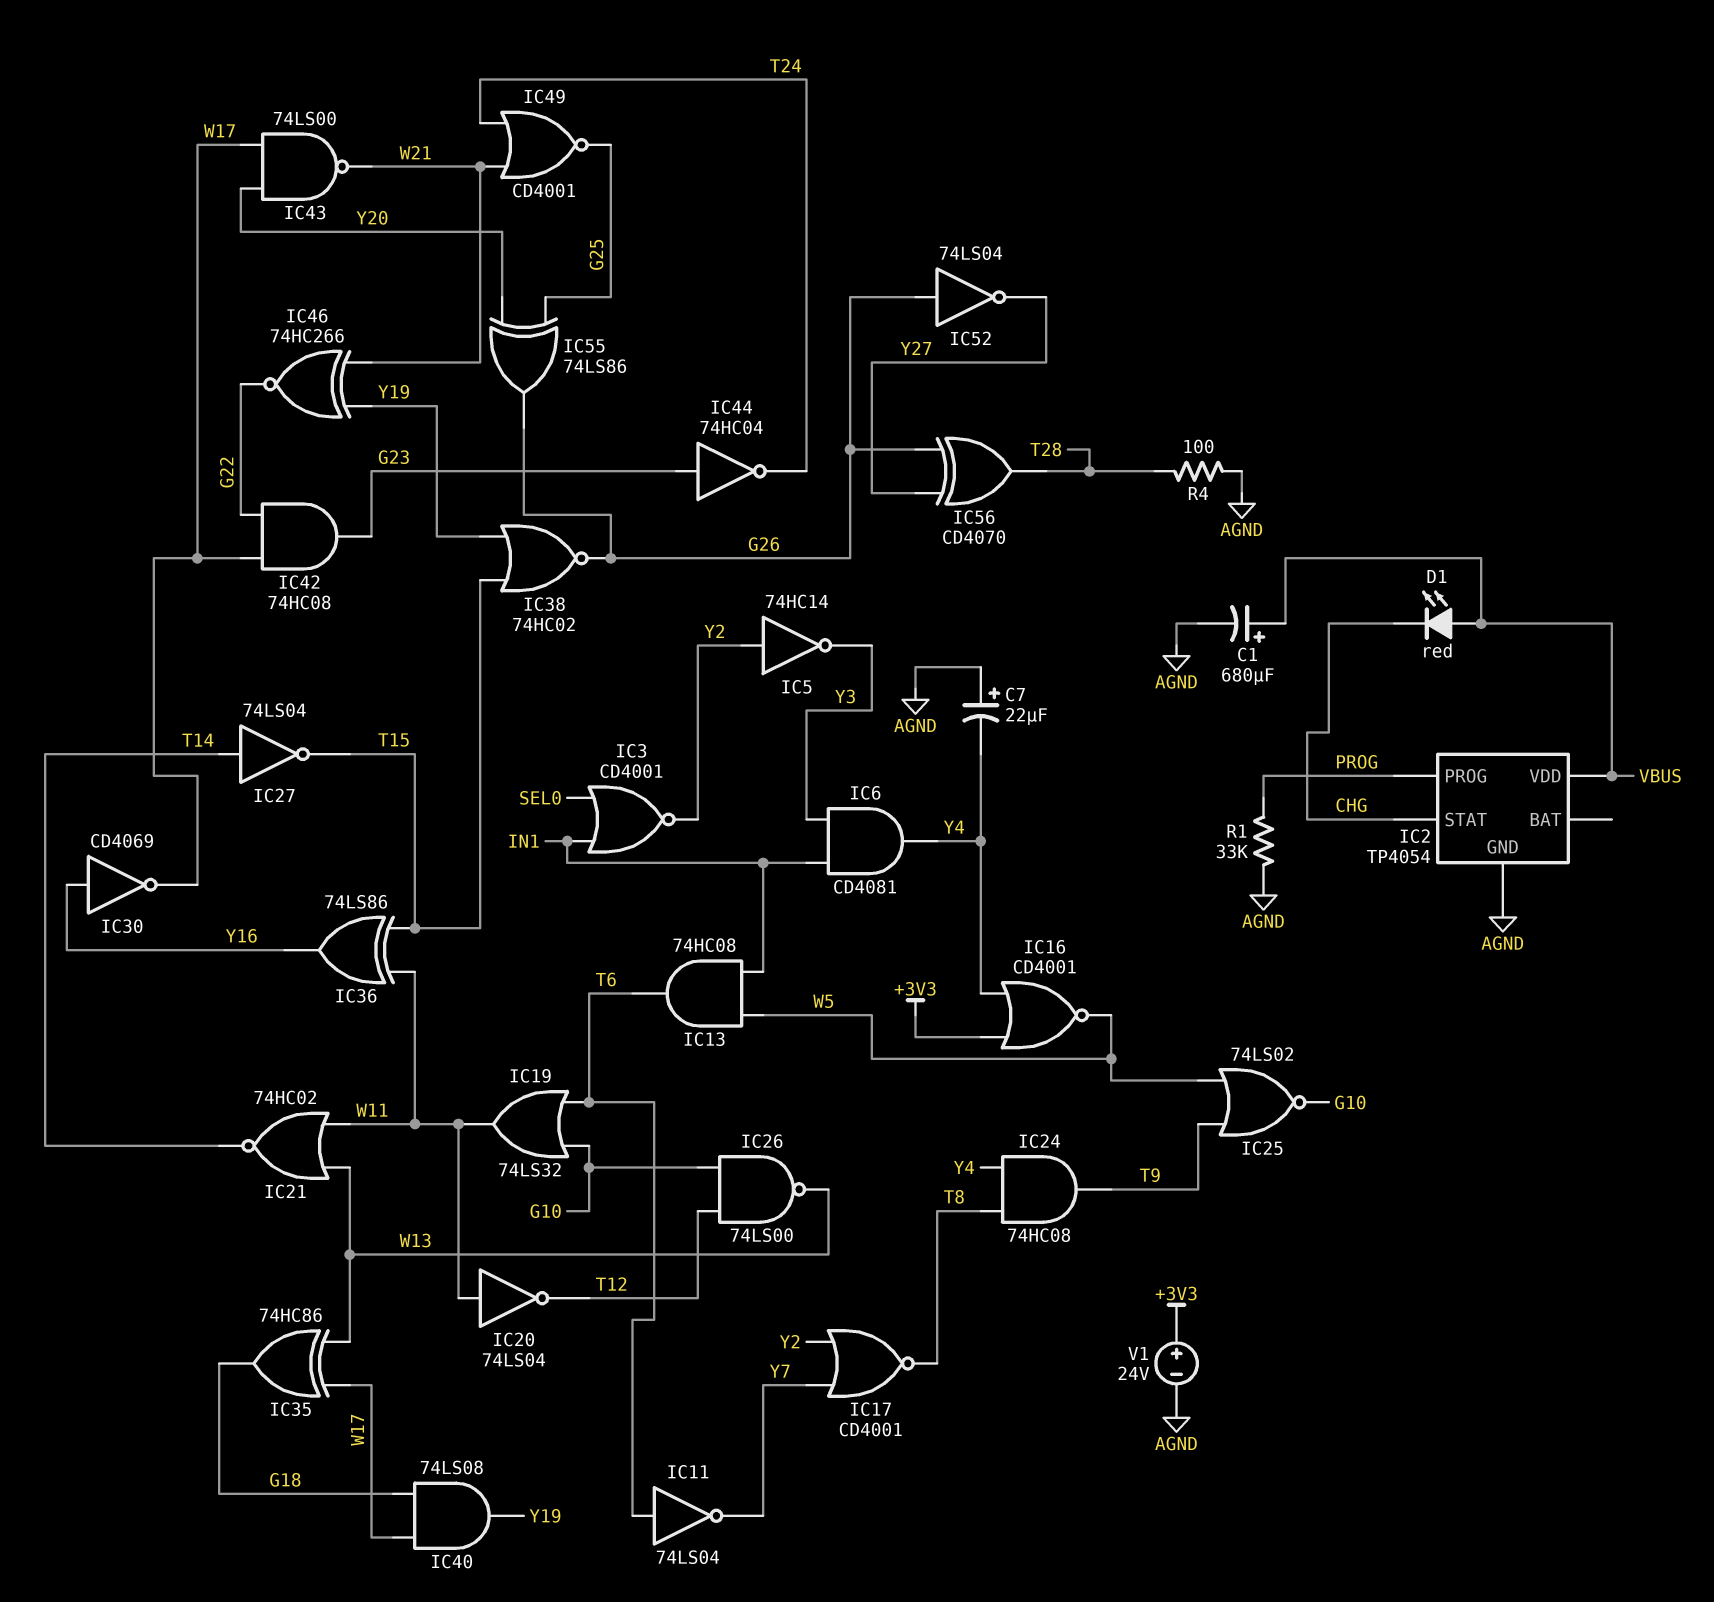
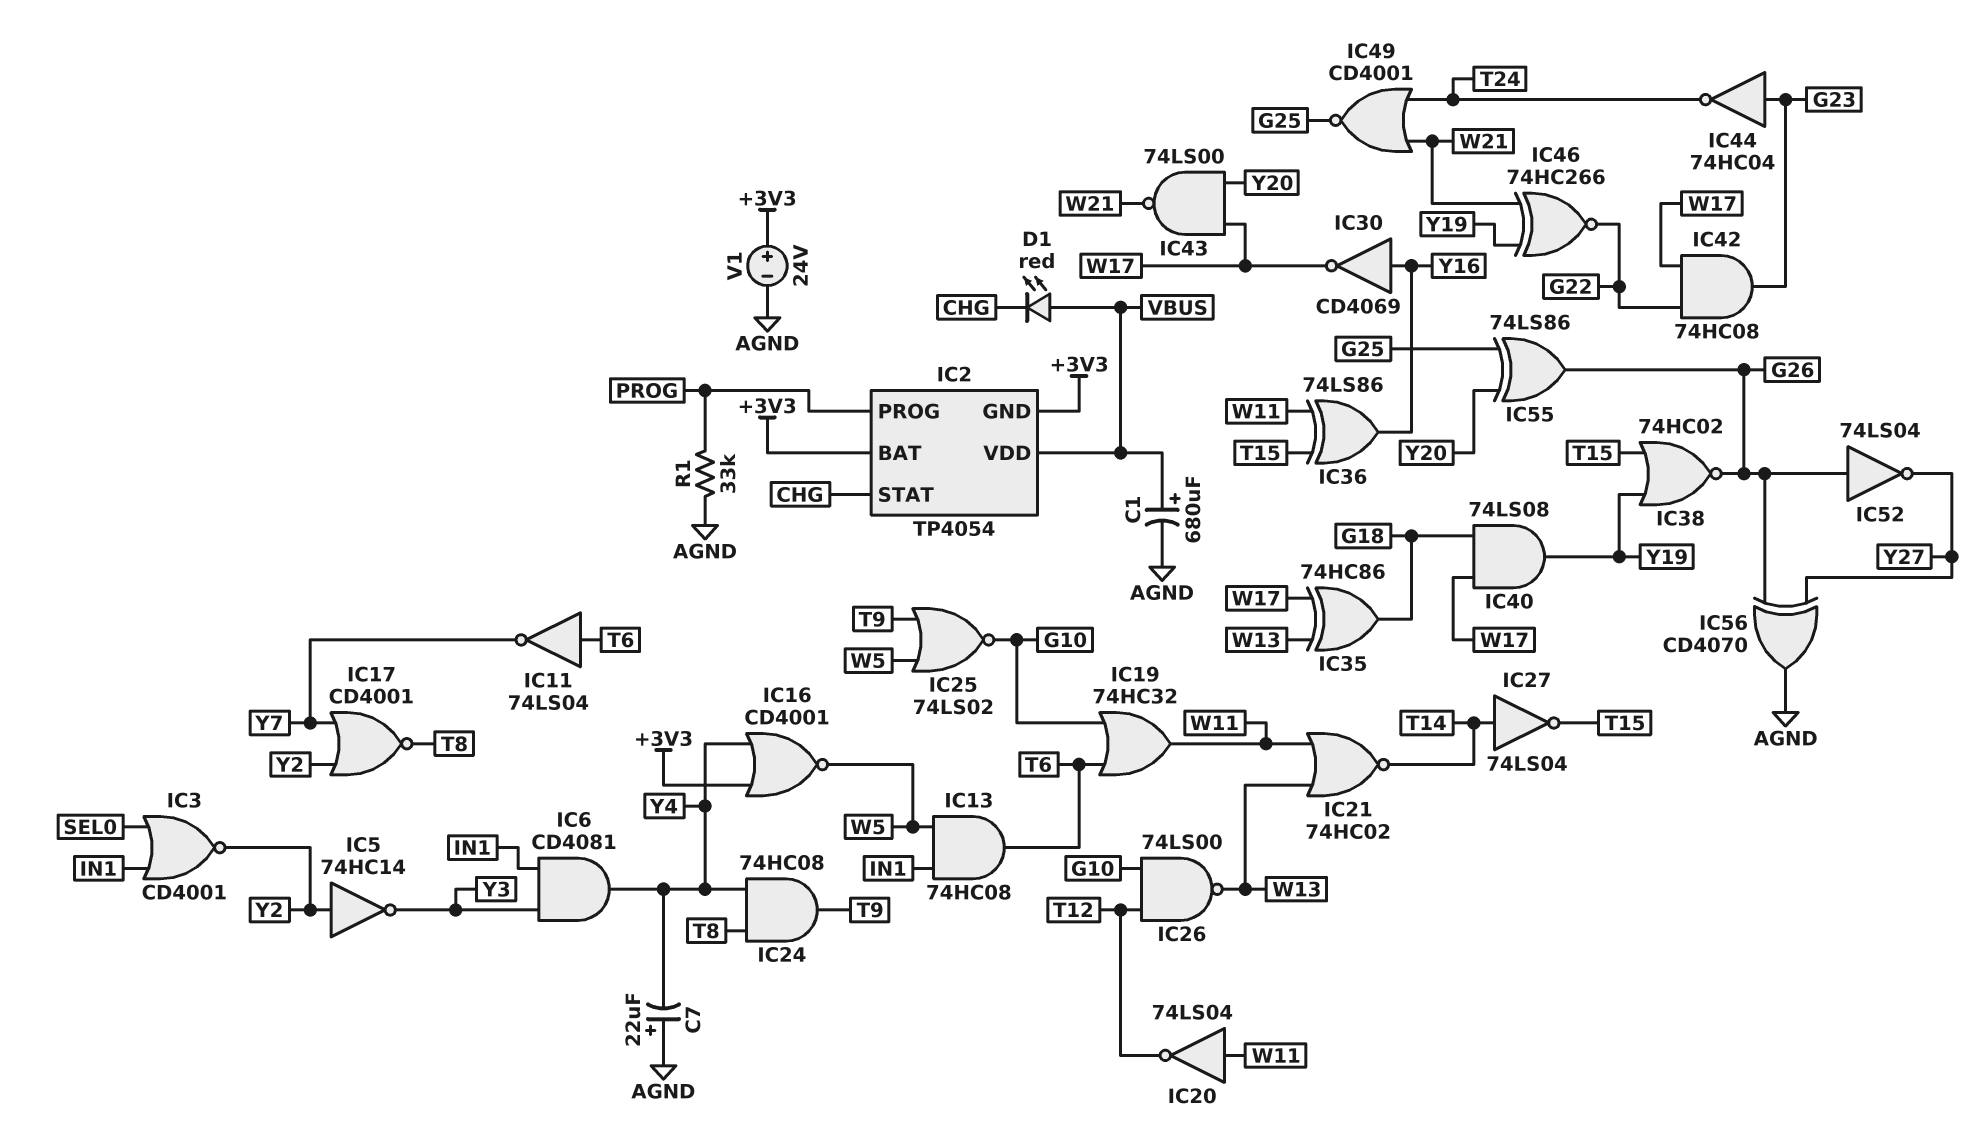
IC2 pin BAT: none -> +3V3
IC2 pin GND: AGND -> +3V3
IC19: OR 74LS32 (in G10, in T6, out W11) -> OR 74HC32 (in G10, in T6, out W11)
IC56: XOR CD4070 (in G26, in Y27, out T28) -> XOR CD4070 (in G26, in Y27, out AGND)
R4: 100 (AGND, T28) -> none

